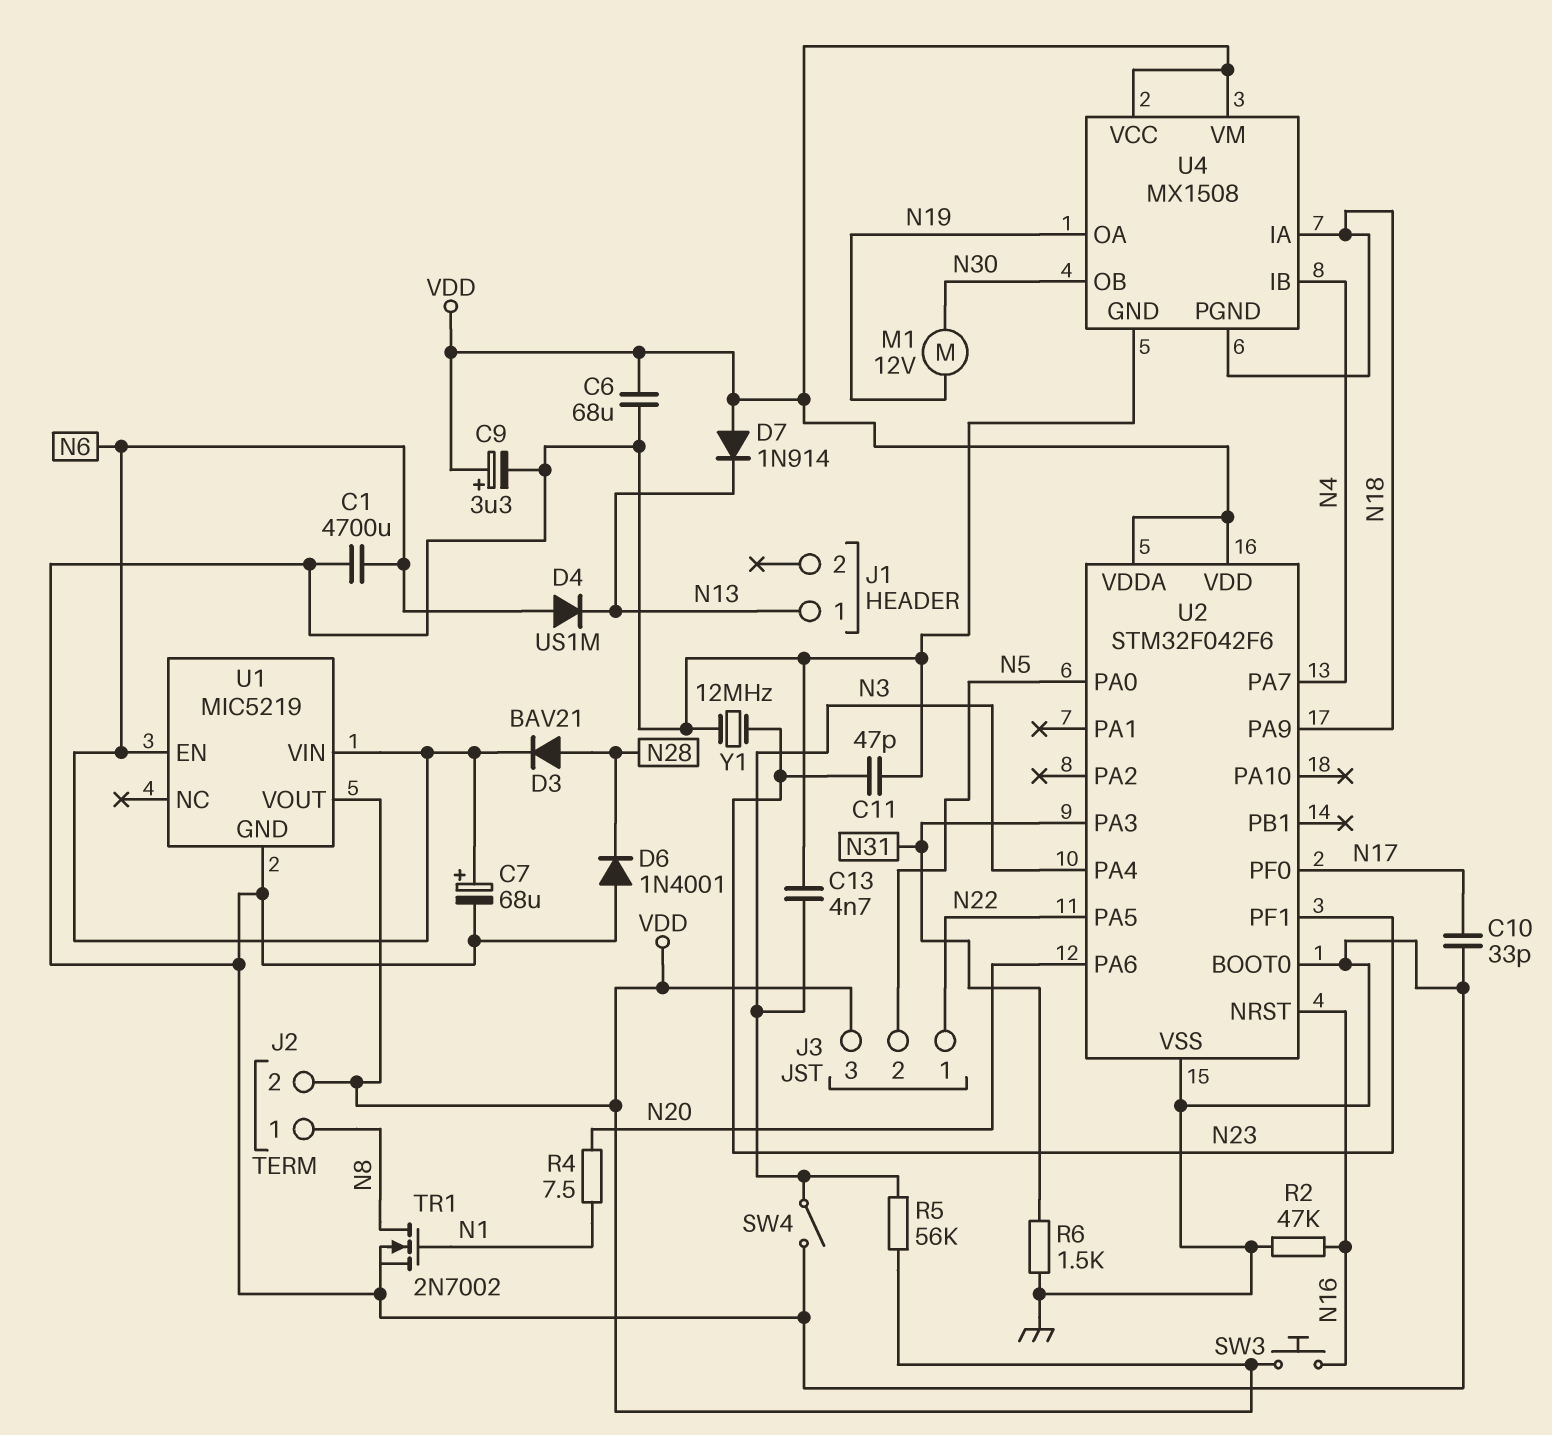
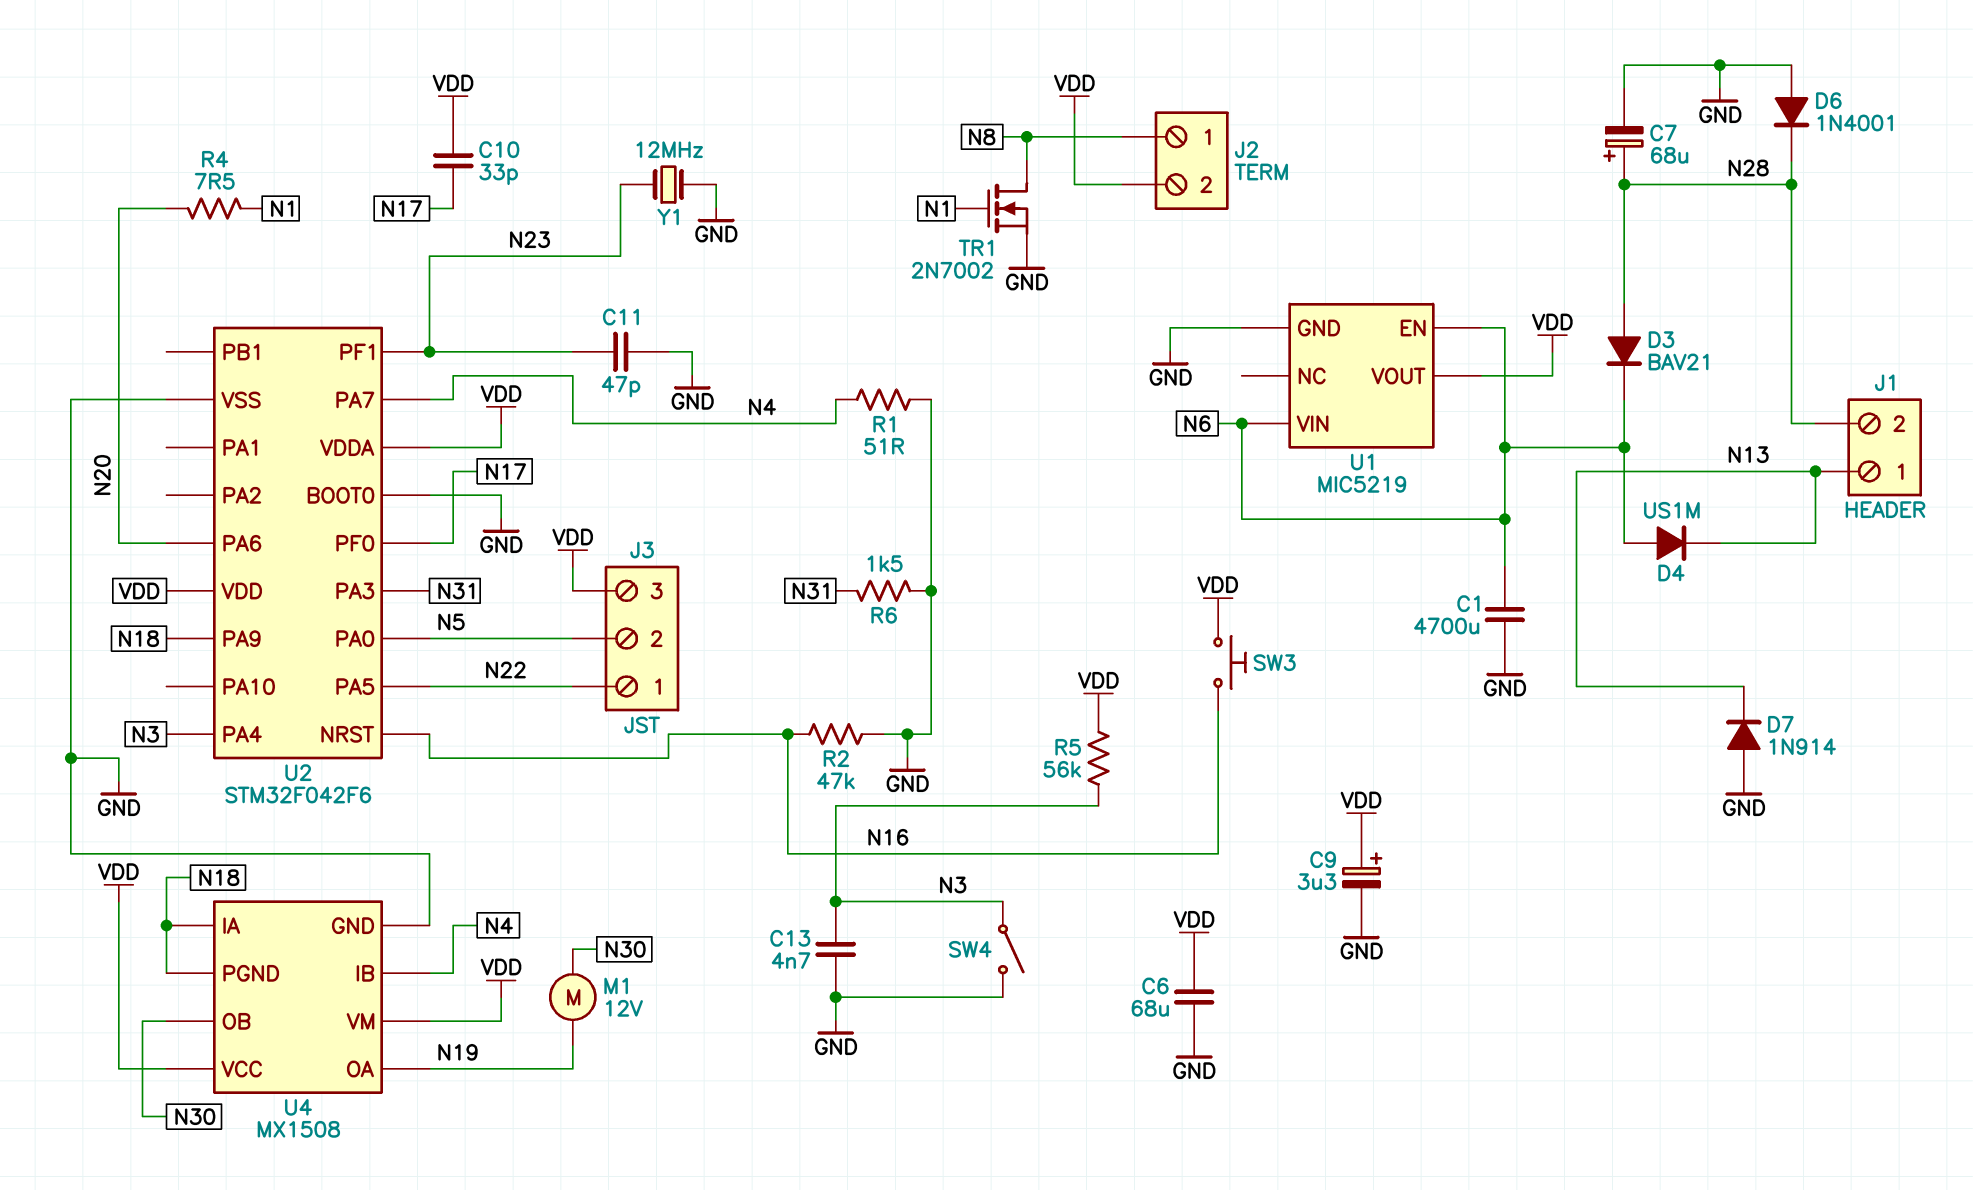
C7: 68uF (plus N6, minus GND) -> 68uF (plus N28, minus GND)
C10: 33pF (GND, N17) -> 33pF (N17, VDD)
D7: diode 1N914 (A VDD, K N13) -> diode 1N914 (A GND, K N13)
J1 pin 2: none -> N28
R1: none -> 51 (GND, N4)

